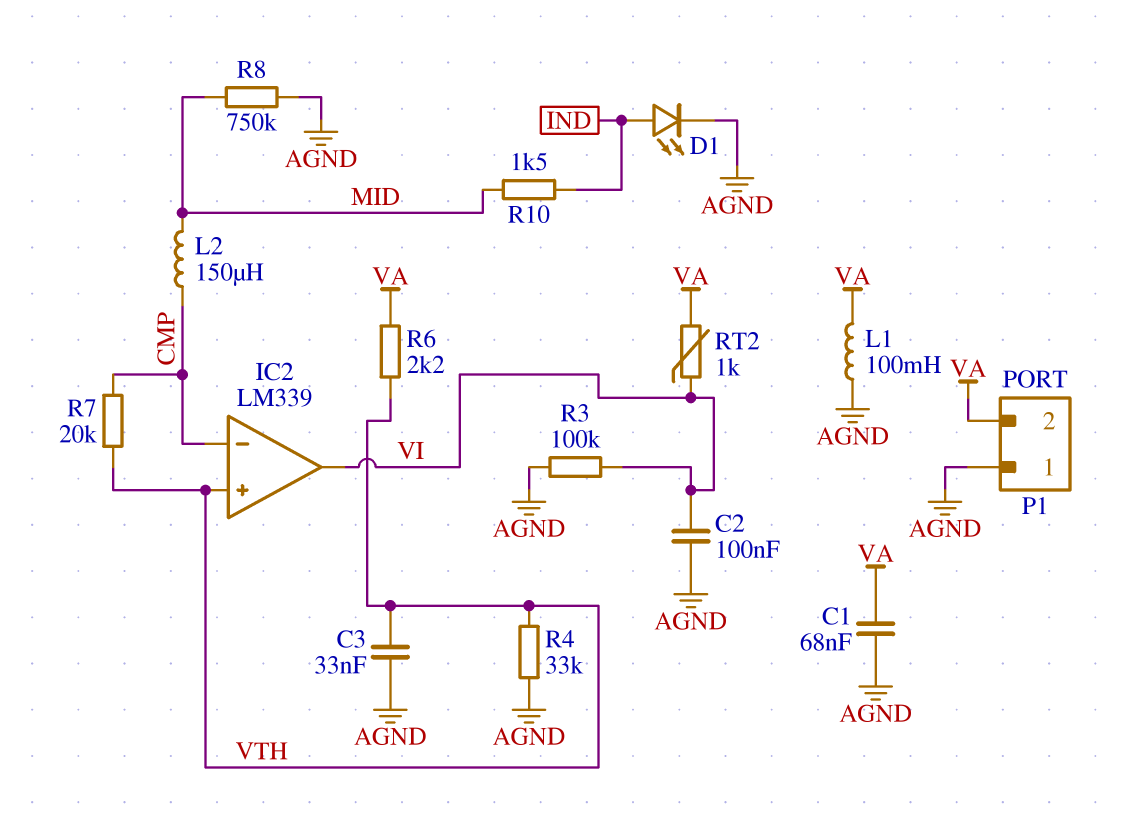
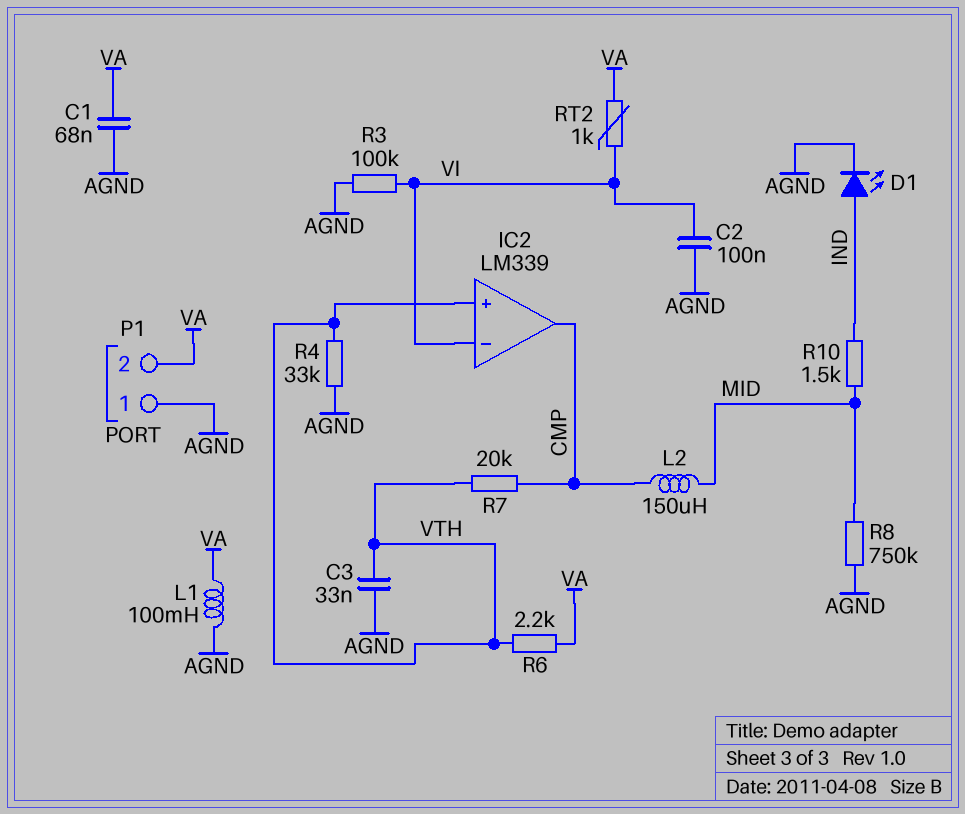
IC2 pin in-: CMP -> VI
IC2 pin out: VI -> CMP

